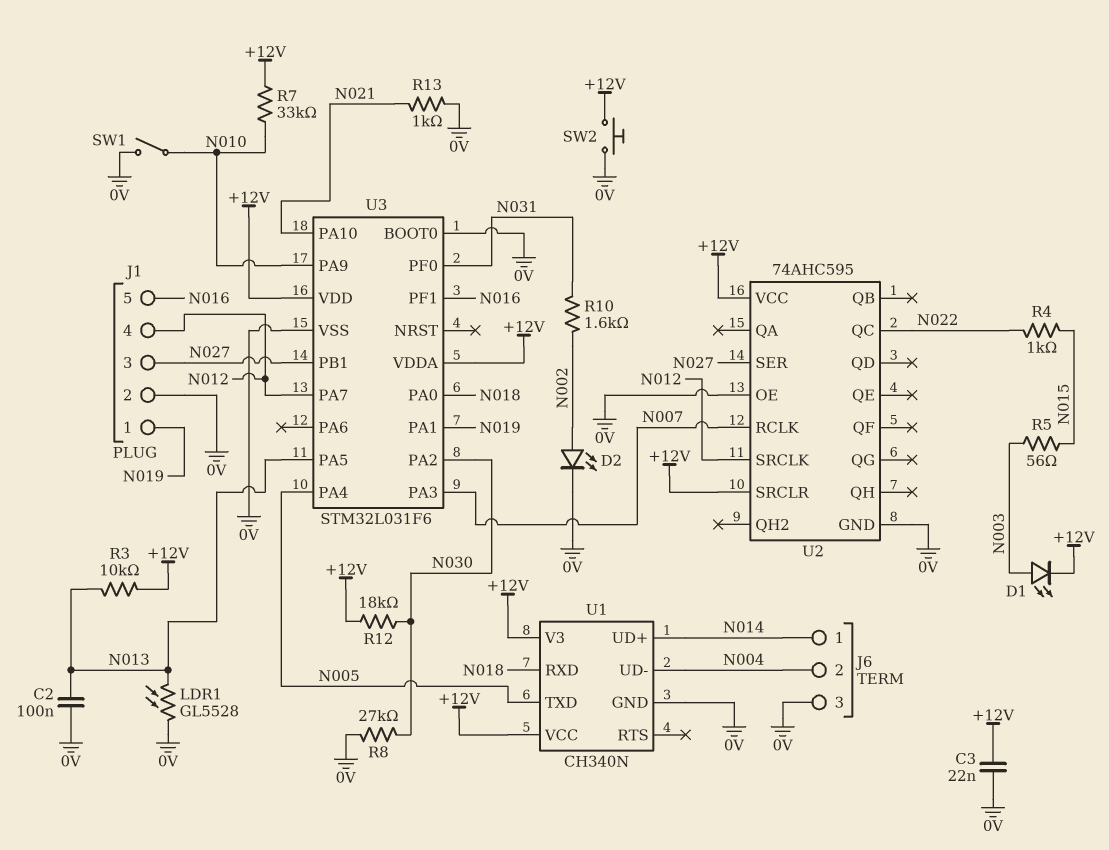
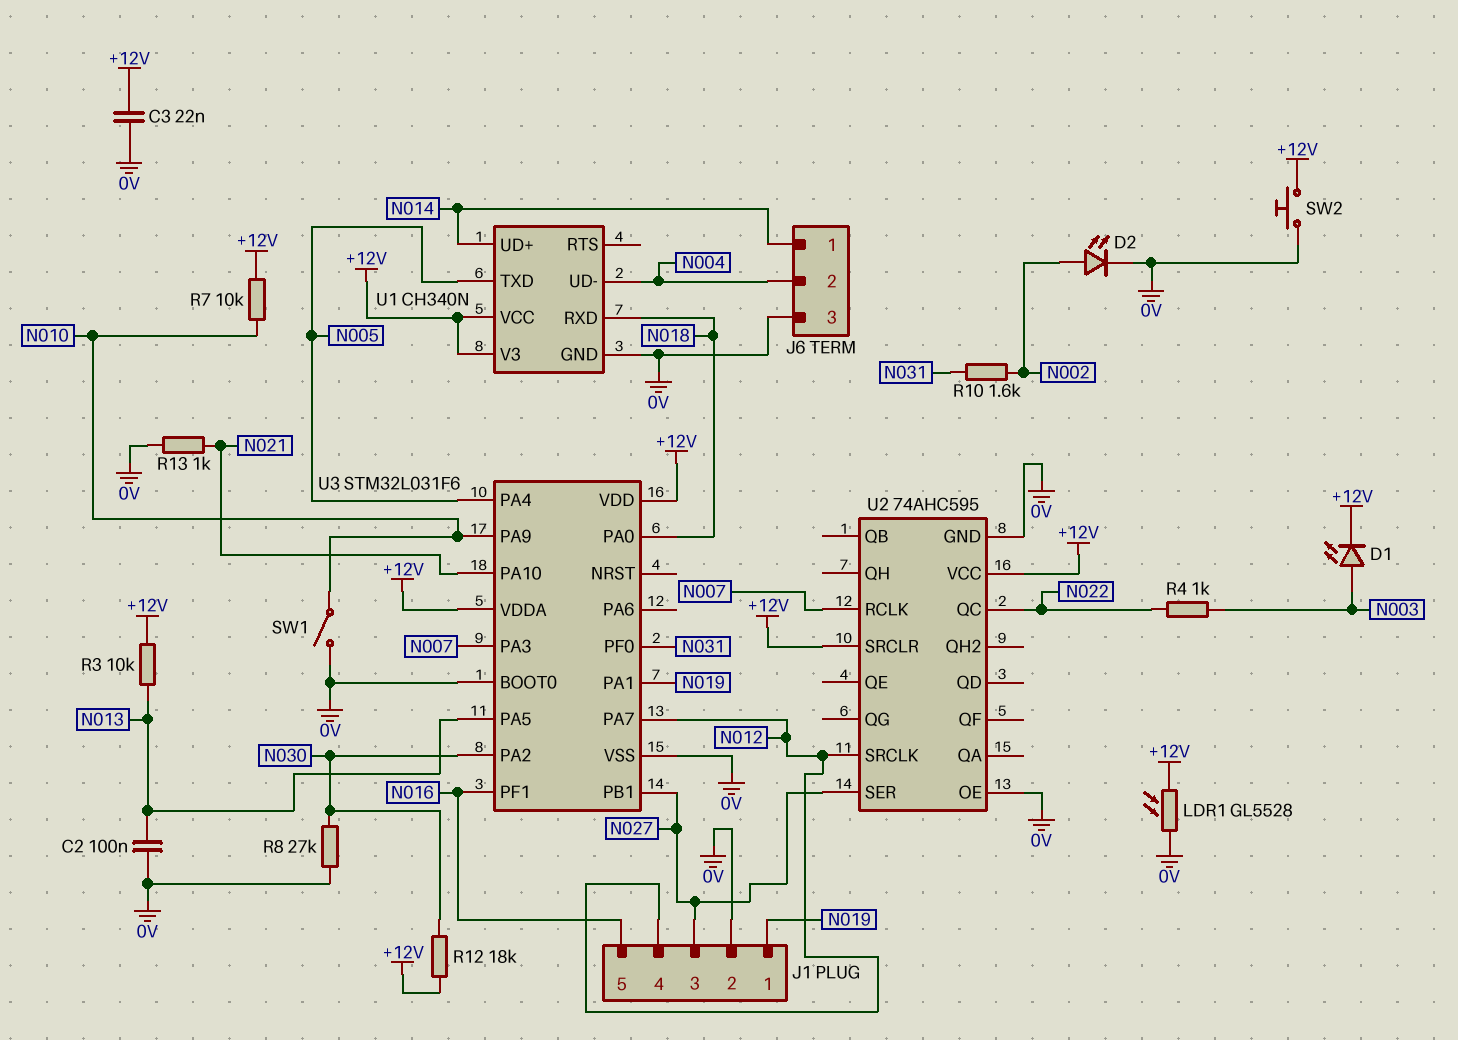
LDR1: GL5528 (0V, N013) -> GL5528 (+12V, 0V)
R4: 1k (N015, N022) -> 1k (N003, N022)
R5: 56 (N003, N015) -> none
R7: 33k (+12V, N010) -> 10k (+12V, N010)

